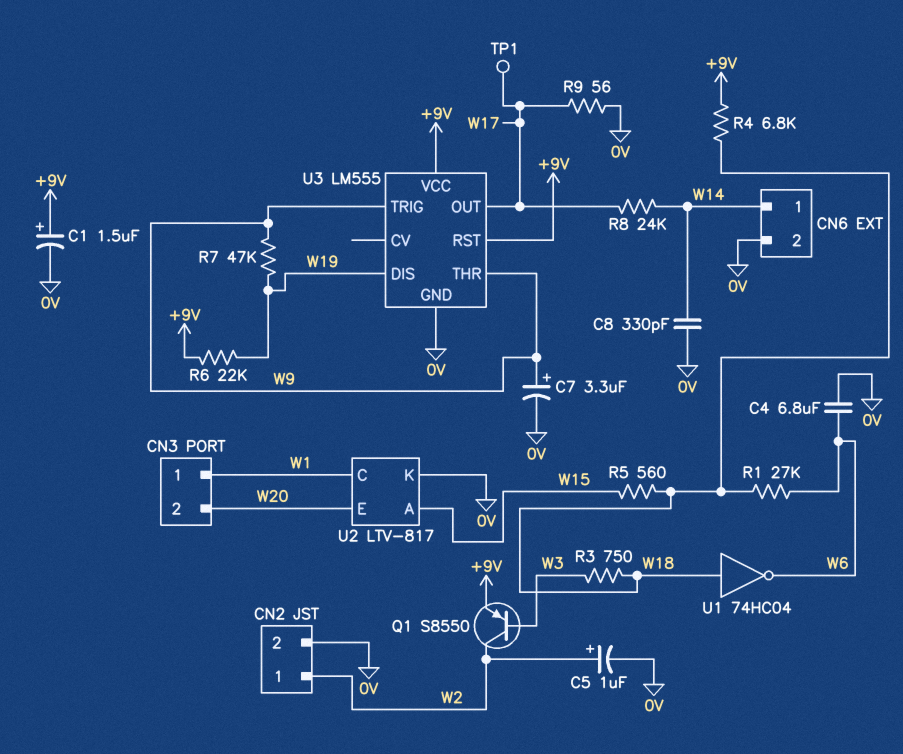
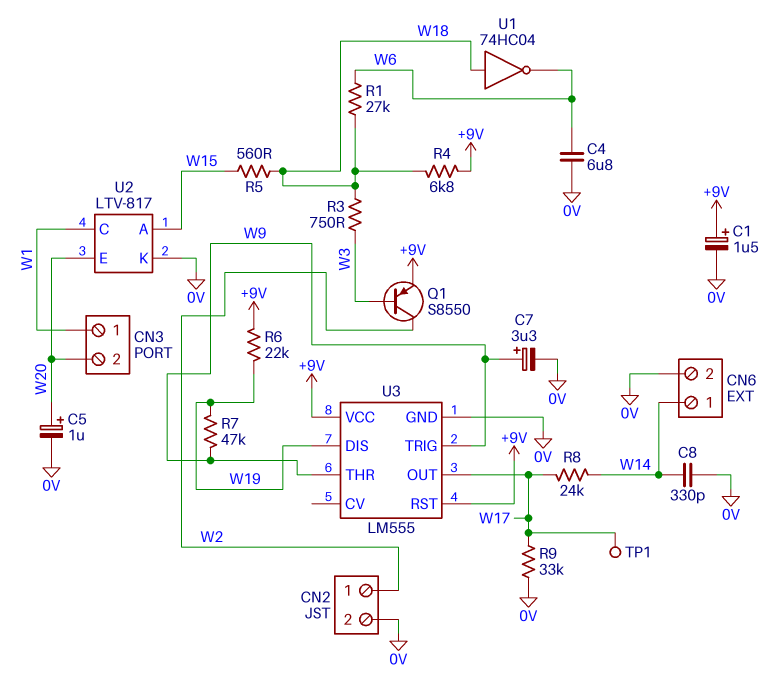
C5: 1uF (plus W2, minus 0V) -> 1uF (plus W20, minus 0V)
R9: 56 (0V, W17) -> 33k (0V, W17)

